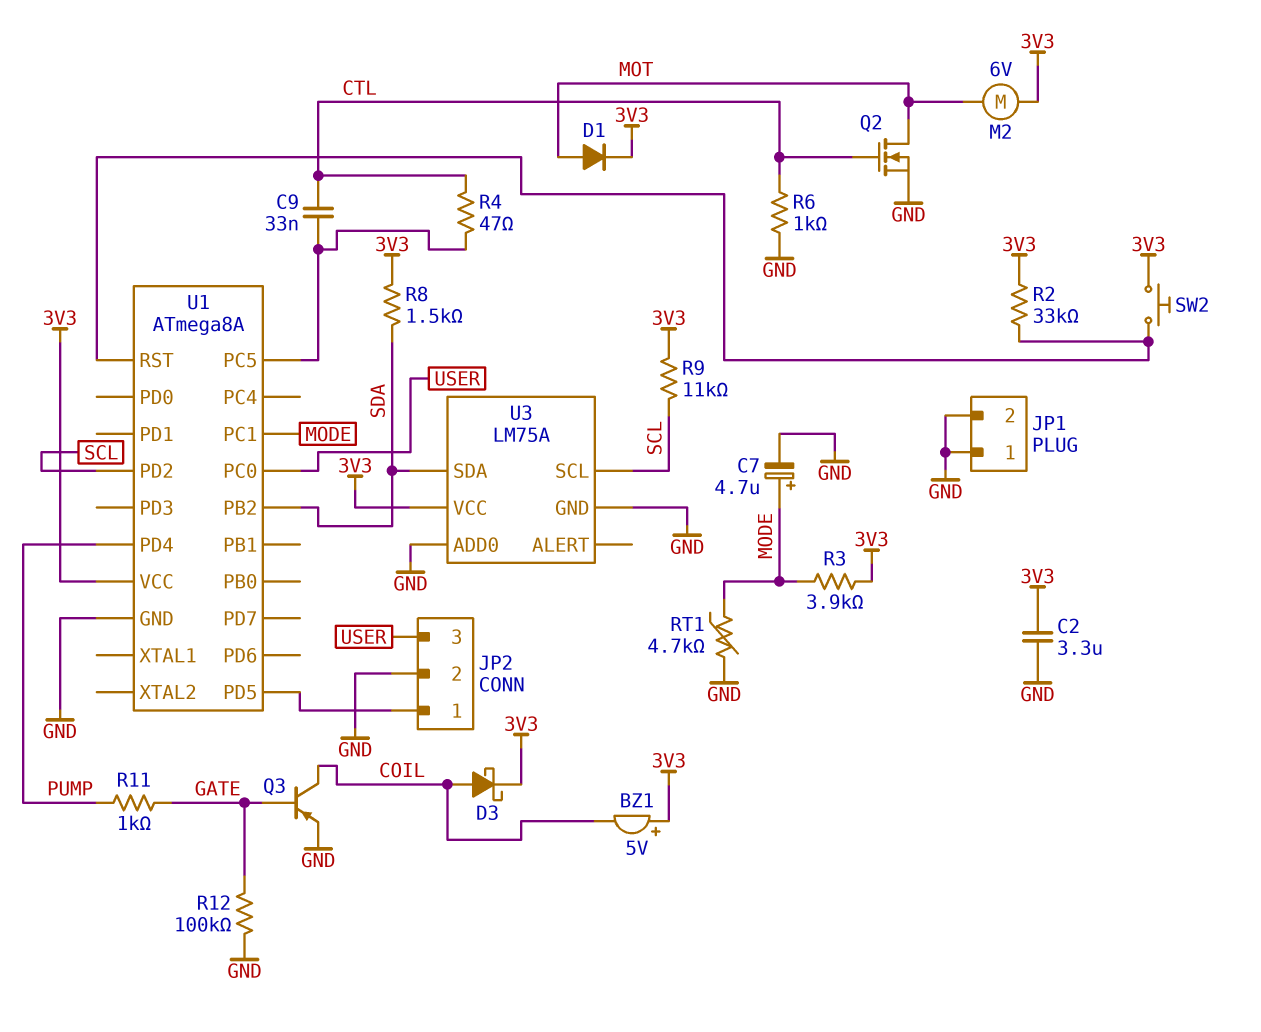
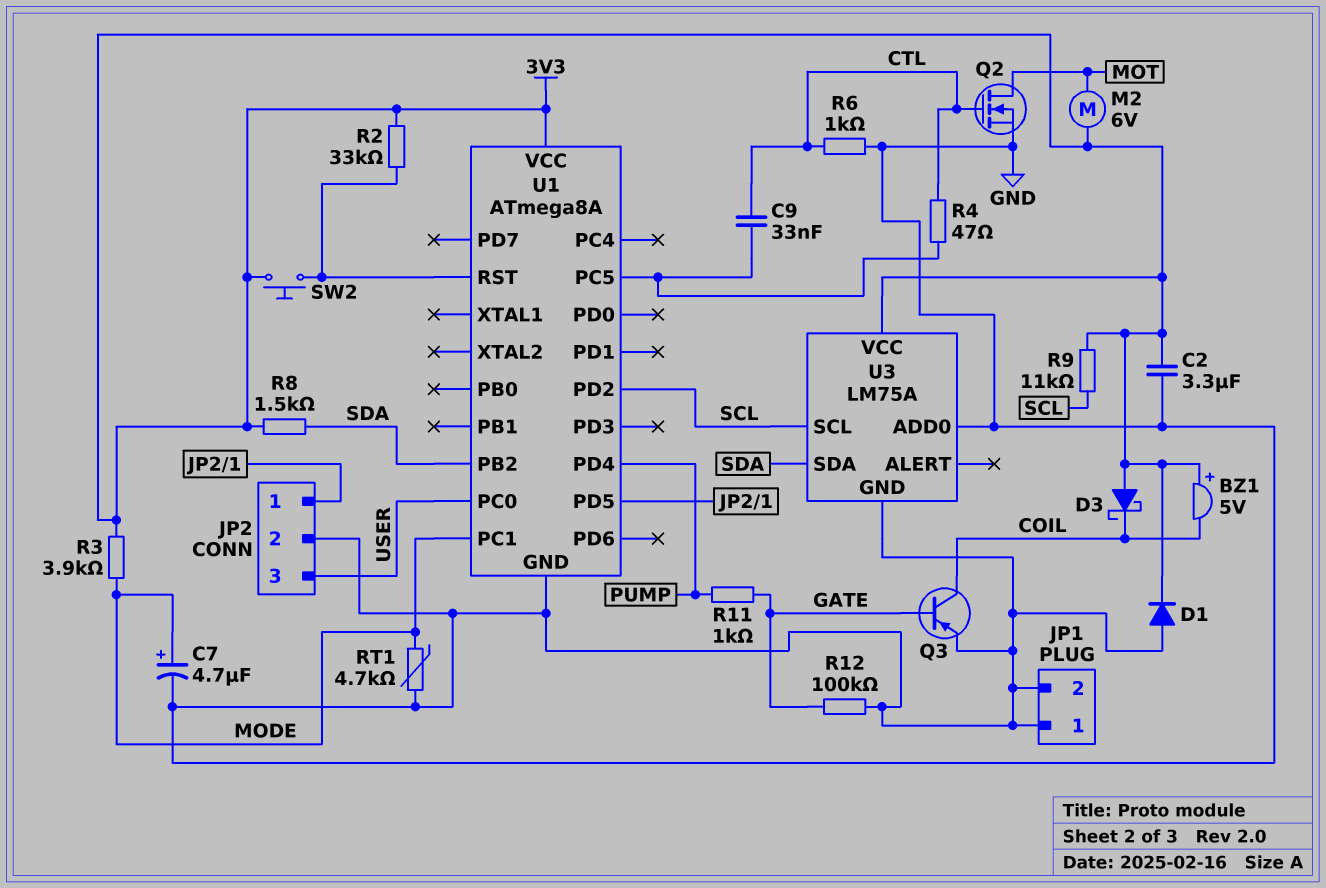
D1: diode (A MOT, K 3V3) -> diode (A GND, K 3V3)
D3: schottky (A COIL, K 3V3) -> schottky (A 3V3, K COIL)

